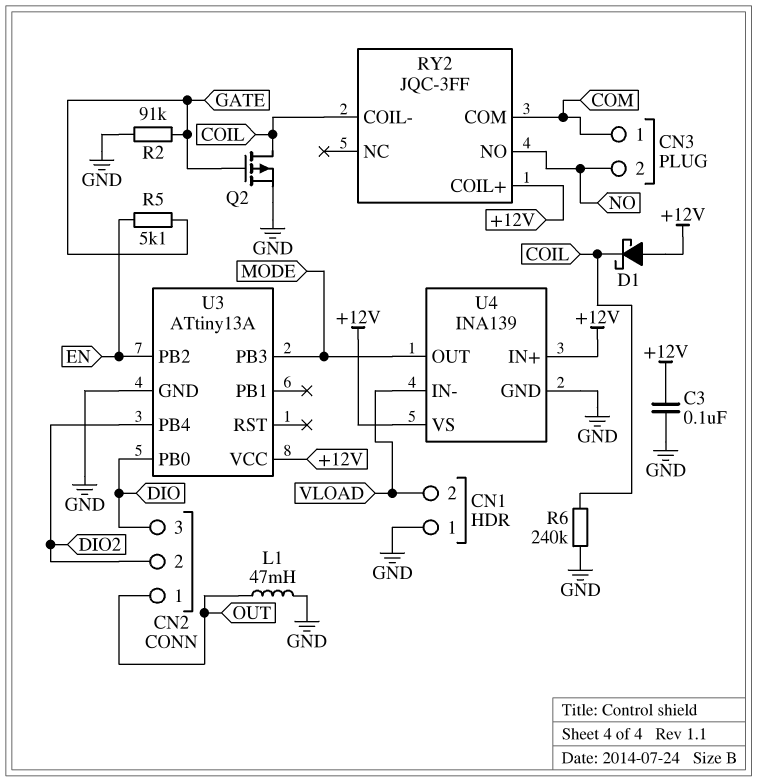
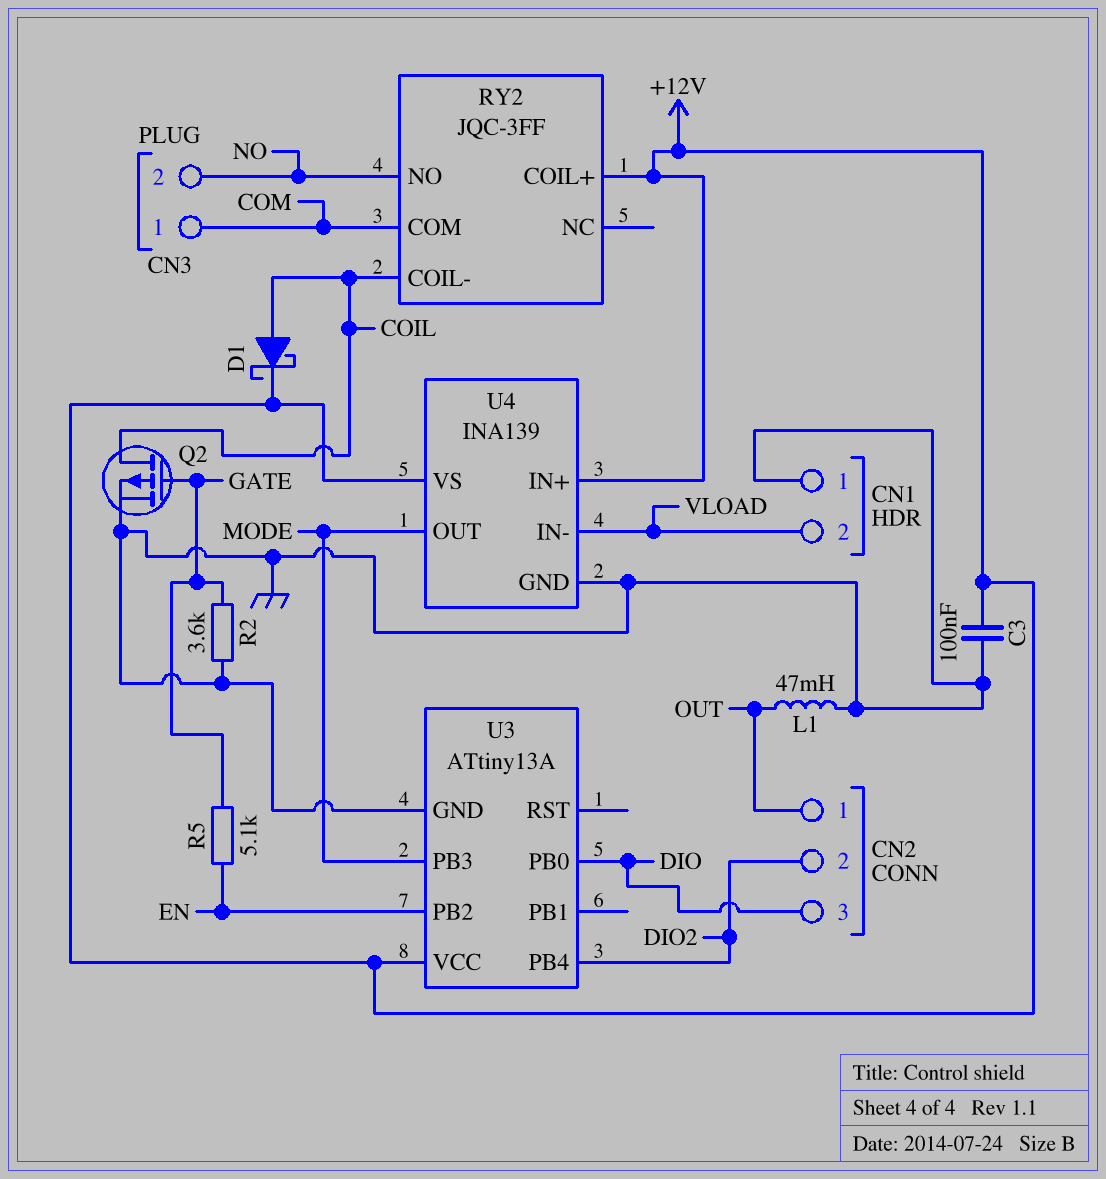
D1: schottky (A +12V, K COIL) -> schottky (A COIL, K +12V)
R2: 91k (GATE, GND) -> 3.6k (GATE, GND)
R6: 240k (COIL, GND) -> none

